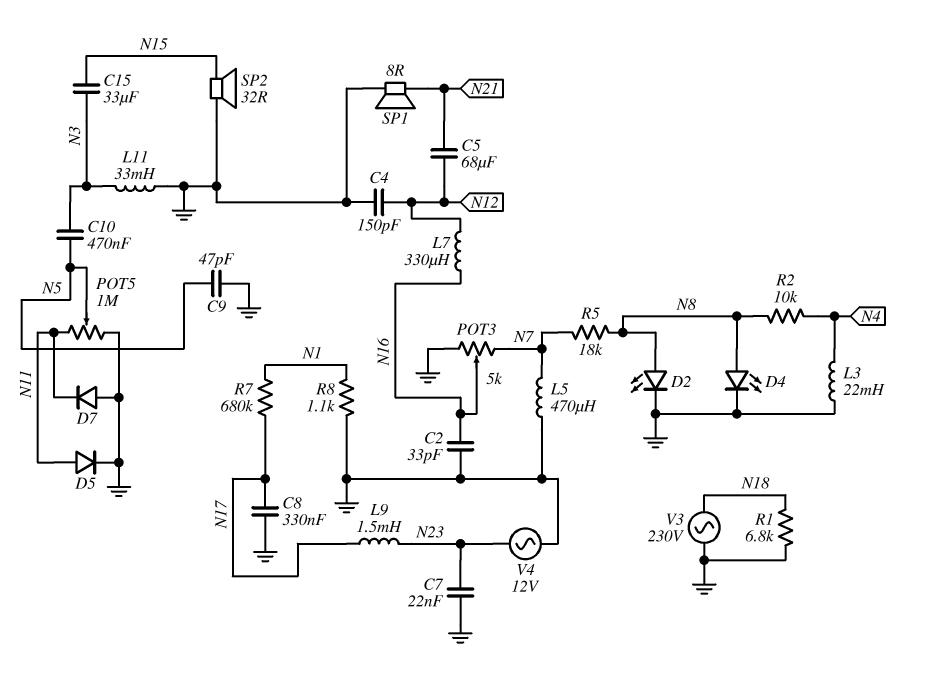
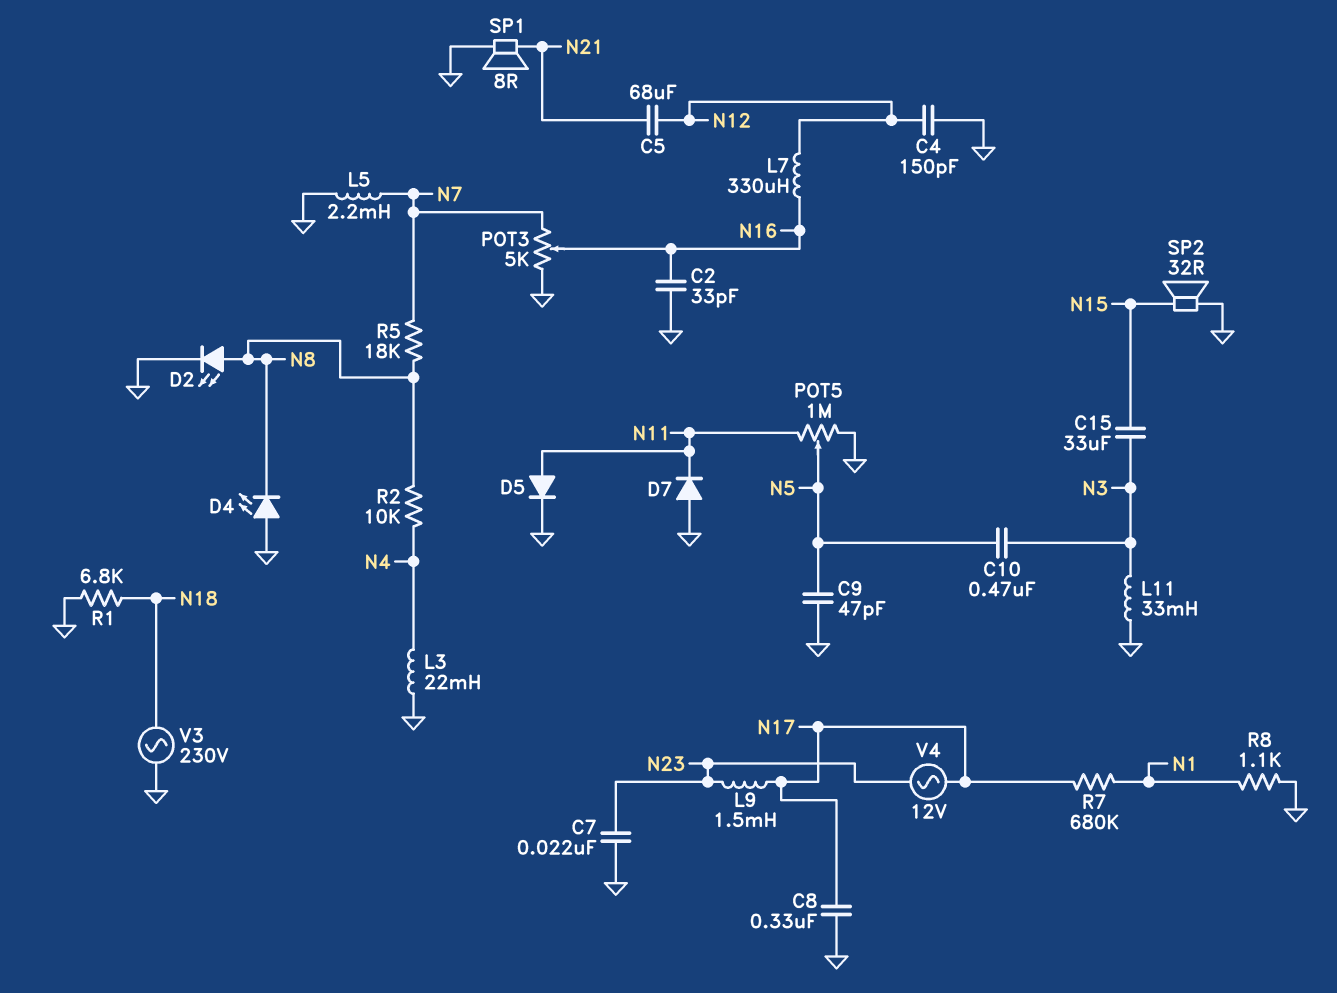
D4: LED (A N8, K GND) -> LED (A GND, K N8)
L5: 470uH (GND, N7) -> 2.2mH (GND, N7)
V4: AC 12V (GND, N23) -> AC 12V (N17, N23)

